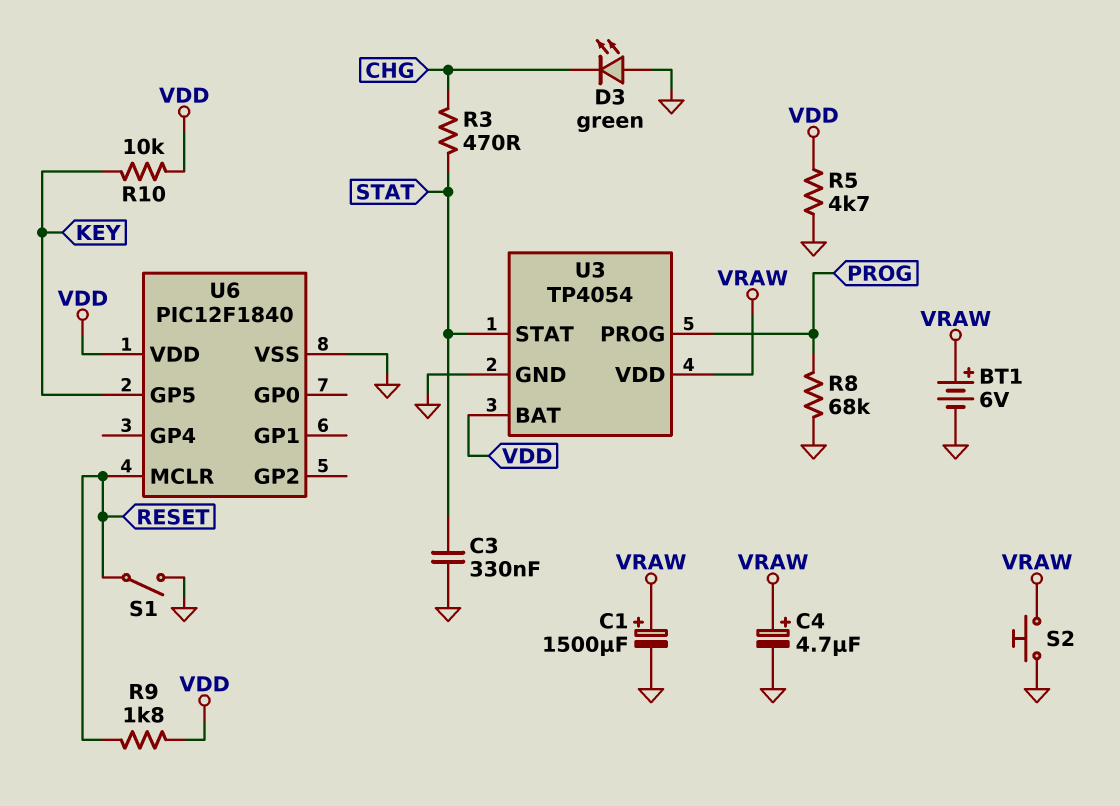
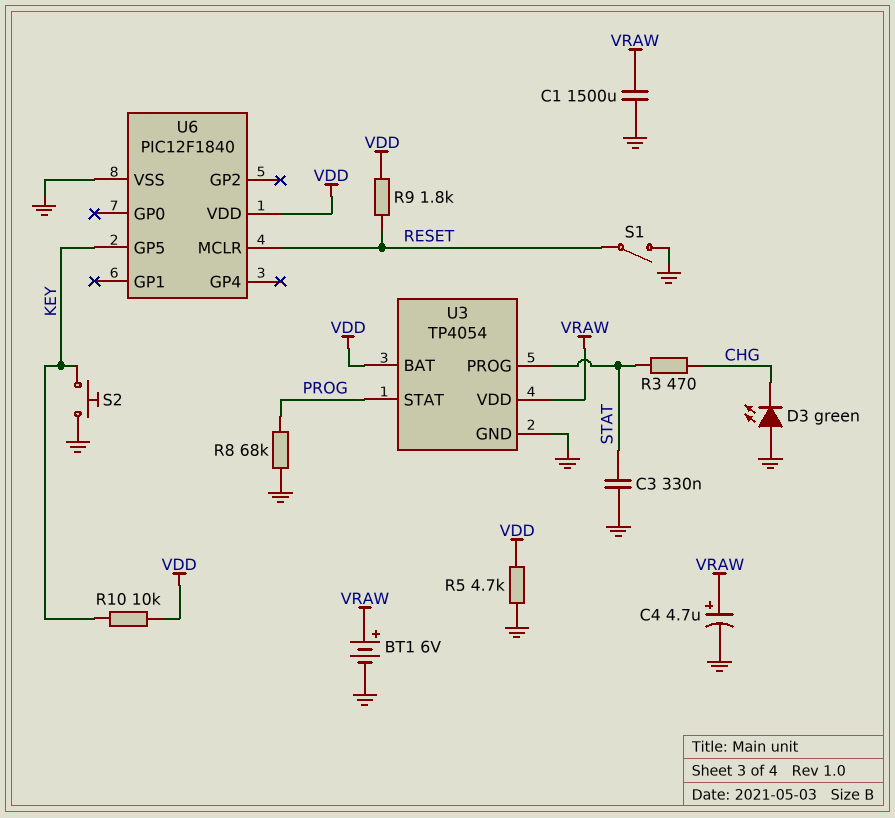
C1: 1500uF (plus VRAW, minus GND) -> 1500uF (GND, VRAW)
S2: button (GND, VRAW) -> button (GND, KEY)
U3 pin PROG: PROG -> STAT
U3 pin STAT: STAT -> PROG

